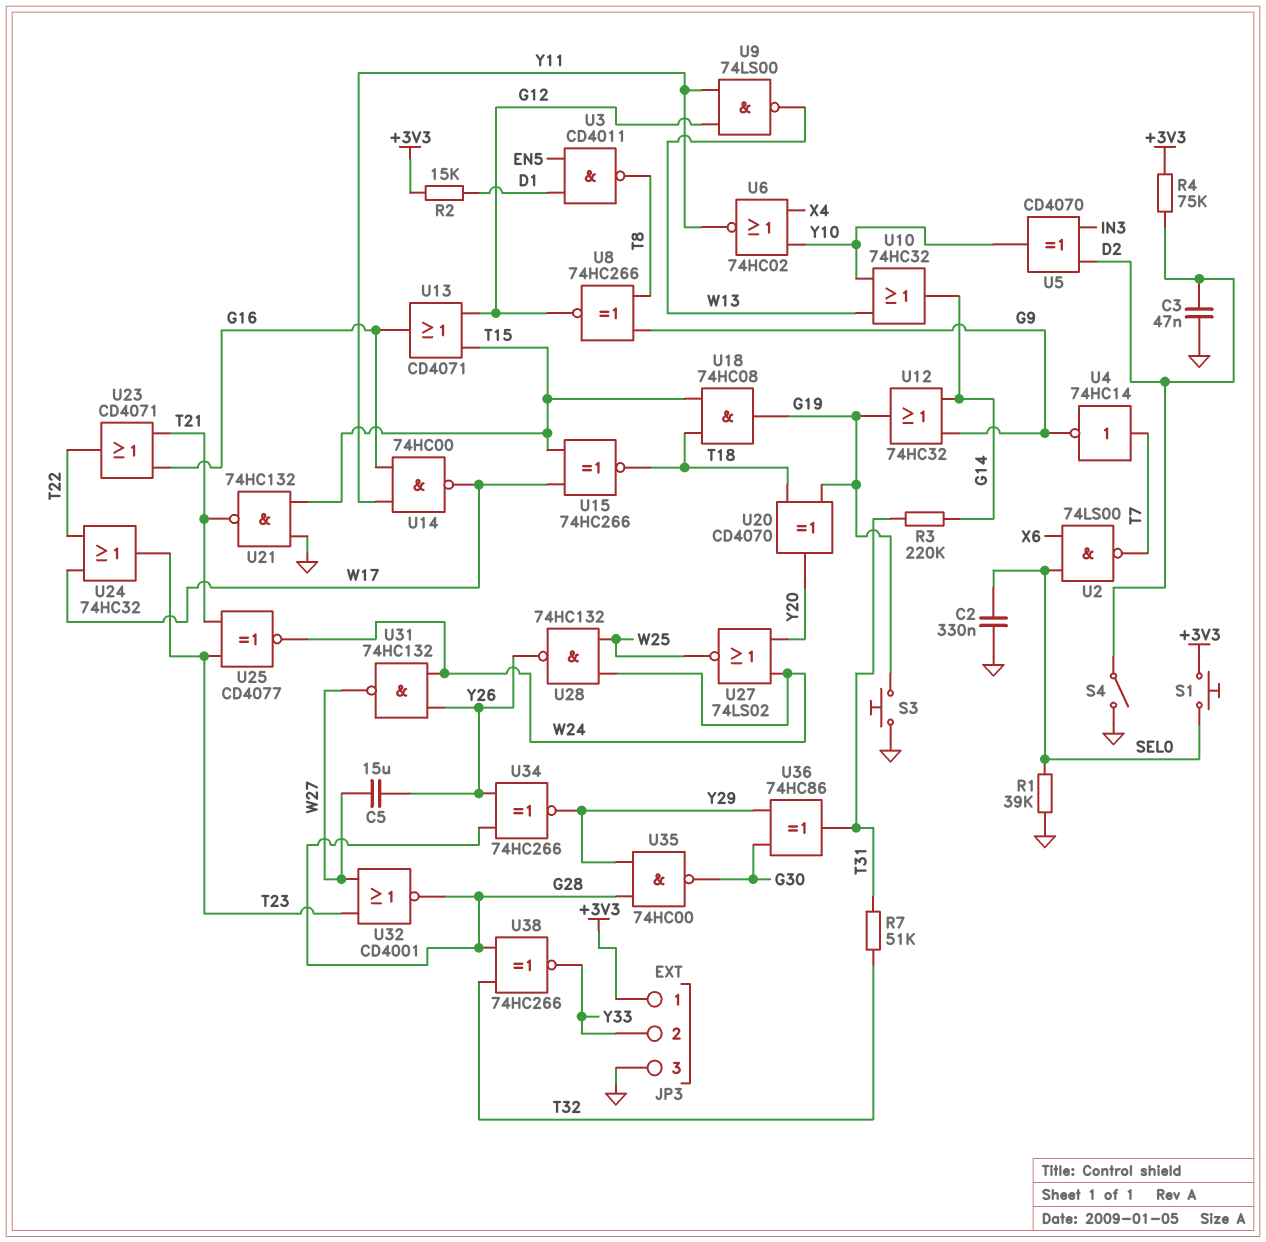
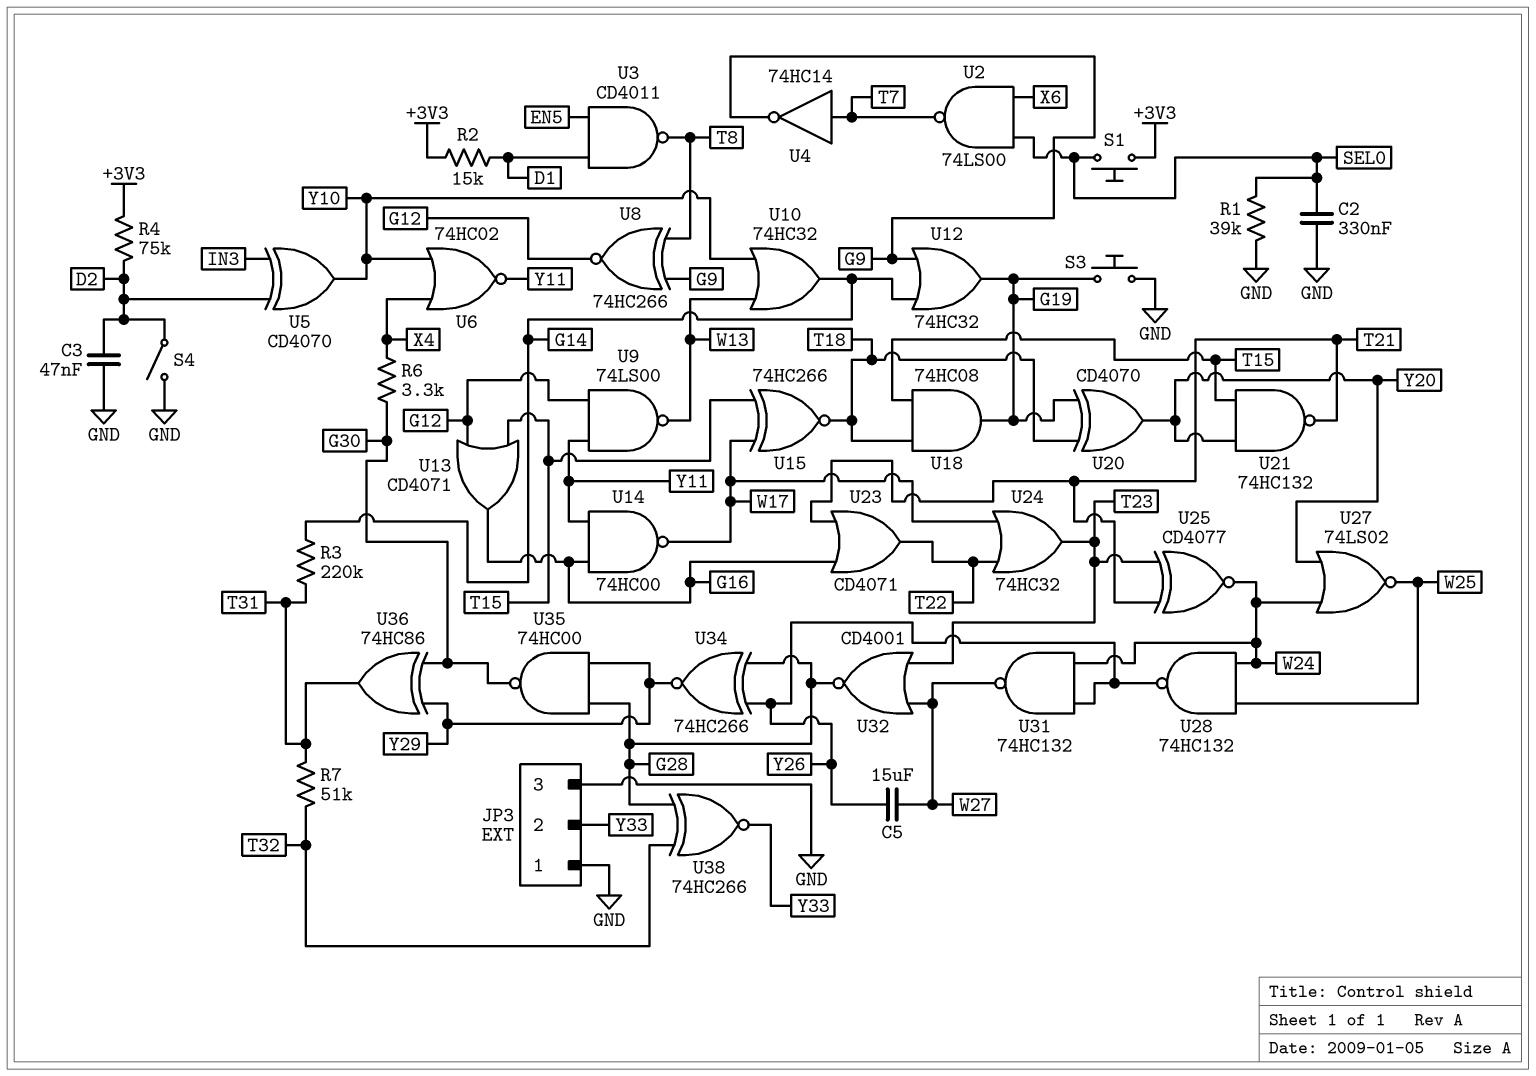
JP3 pin 1: +3V3 -> GND
R6: none -> 3.3k (G30, X4)
U21: NAND 74HC132 (in GND, in T15, out T21) -> NAND 74HC132 (in T15, in Y20, out T21)

